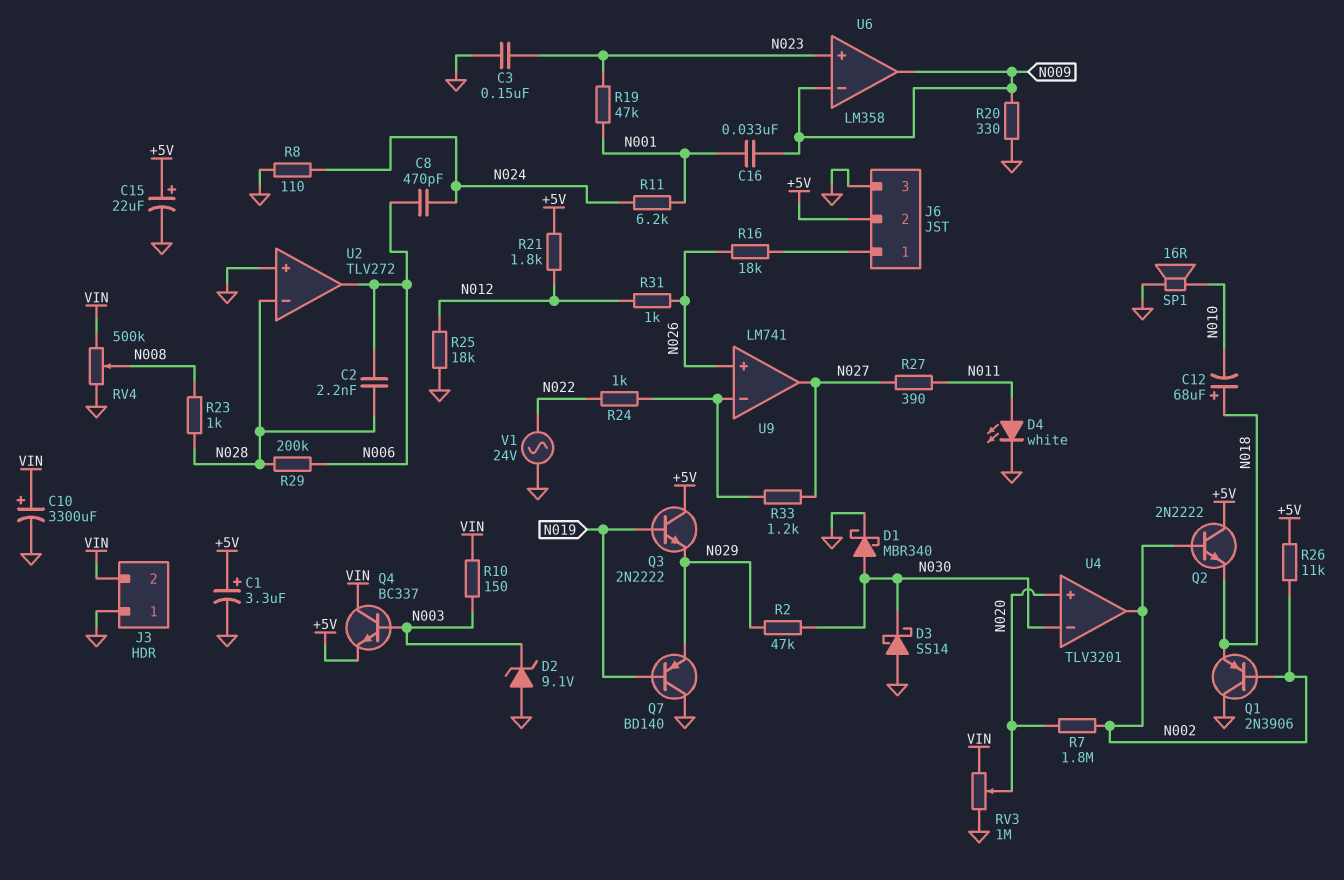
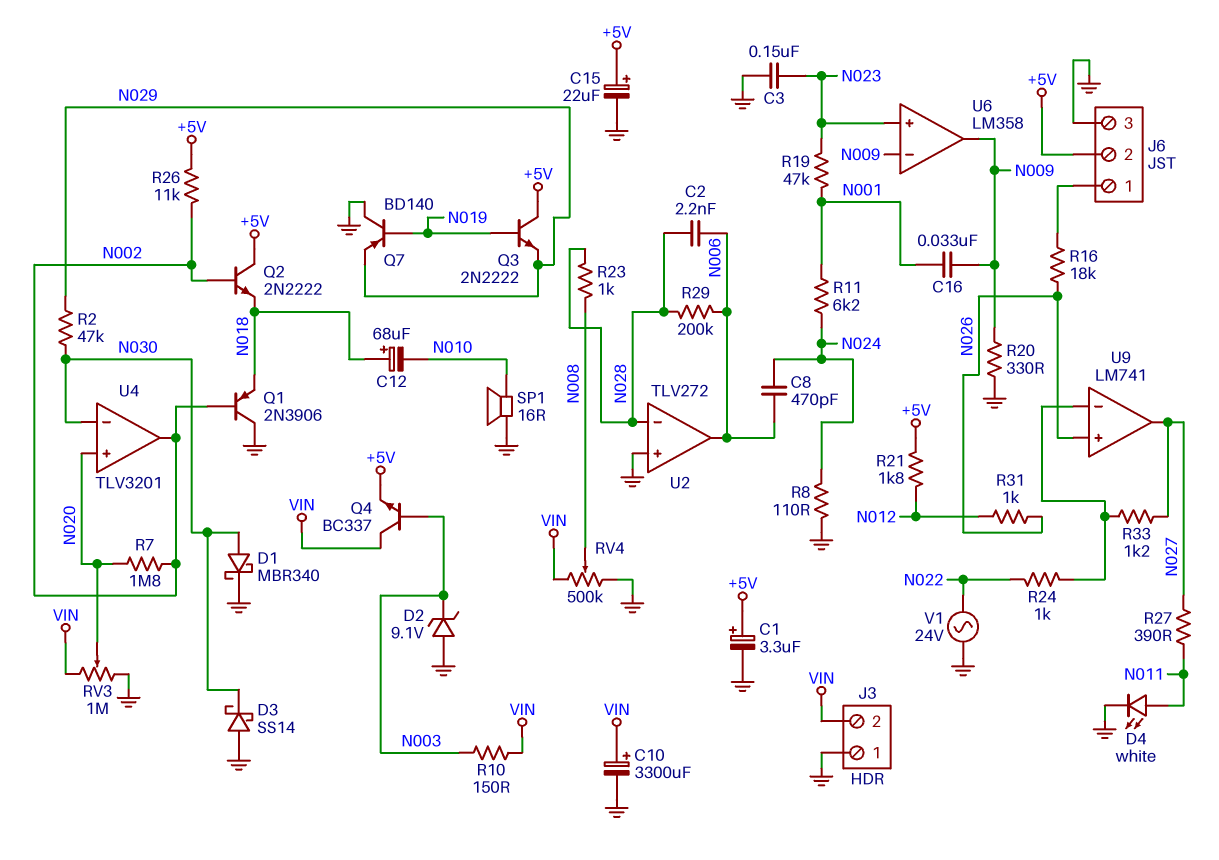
R25: 18k (GND, N012) -> none

